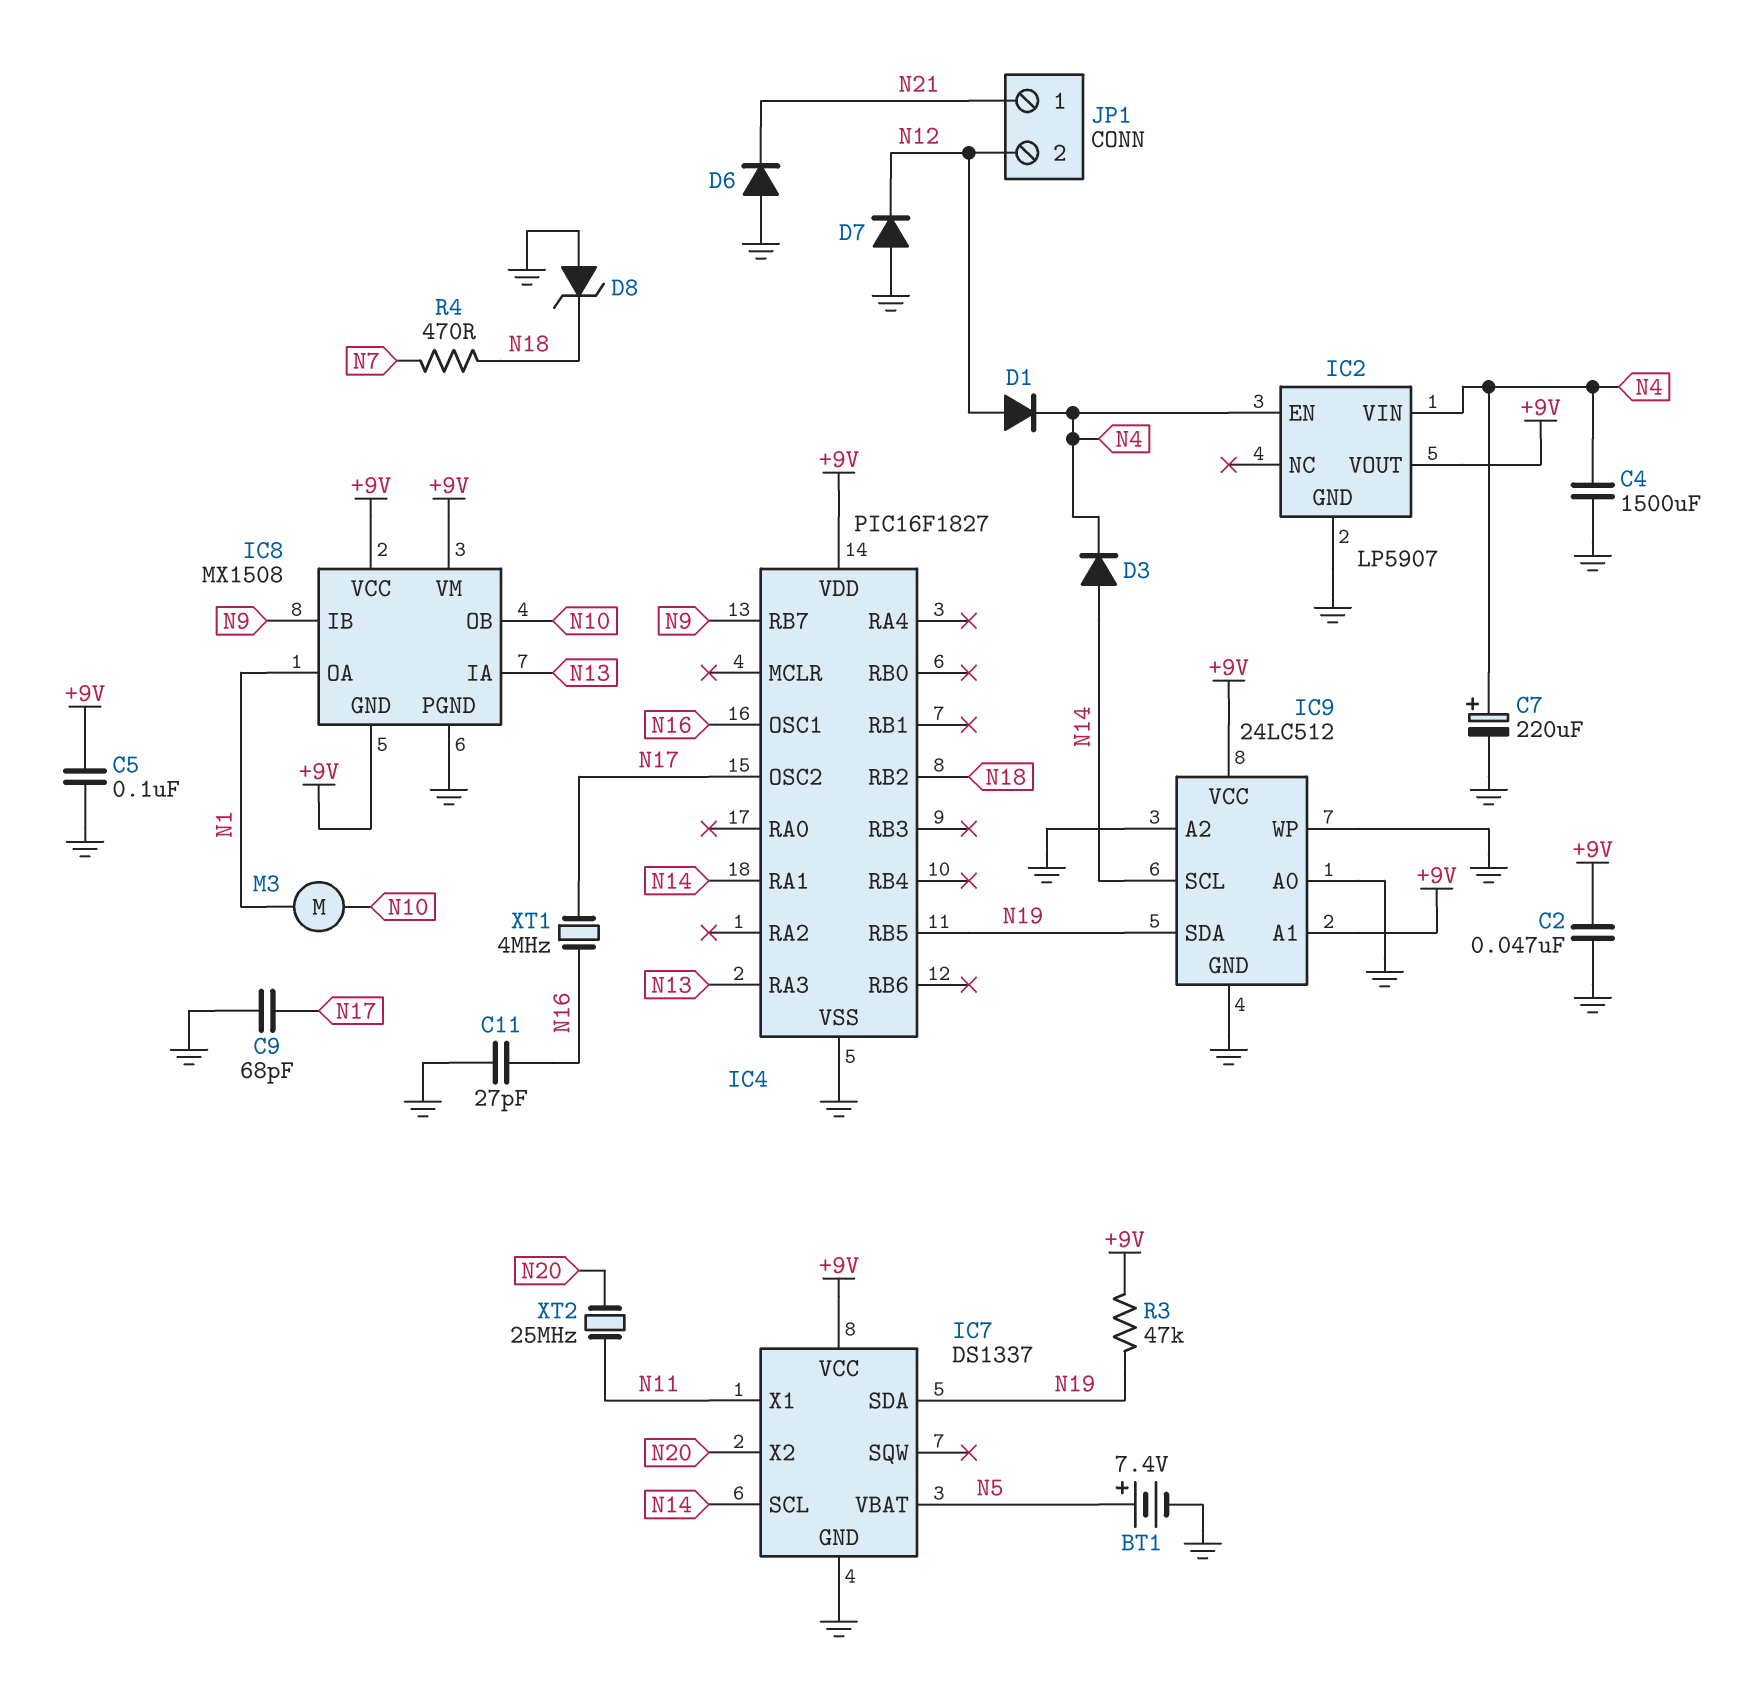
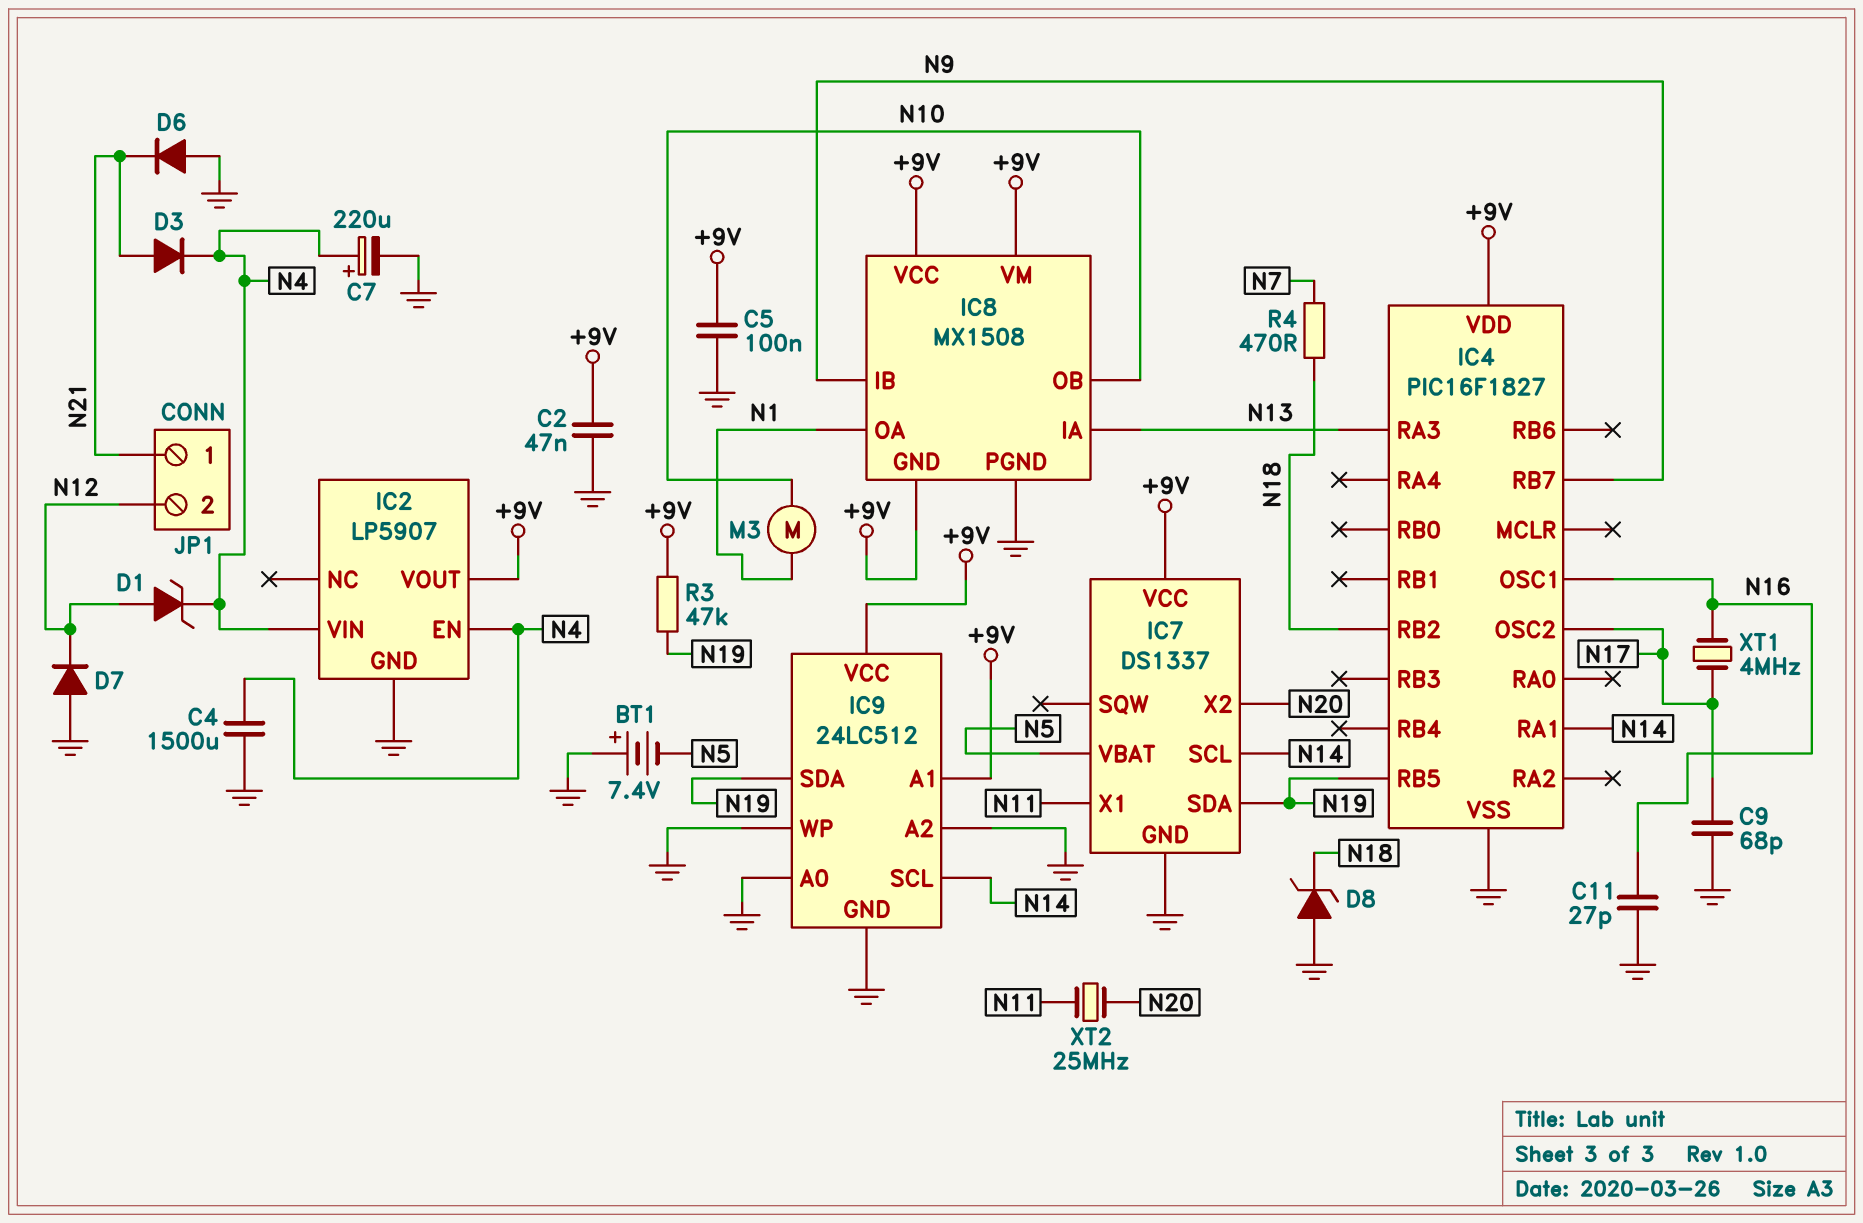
BT1: 7.4V (plus N5, minus GND) -> 7.4V (plus GND, minus N5)
D1: diode (A N12, K N4) -> zener (A N12, K N4)
D3: diode (A N14, K N4) -> diode (A N21, K N4)

